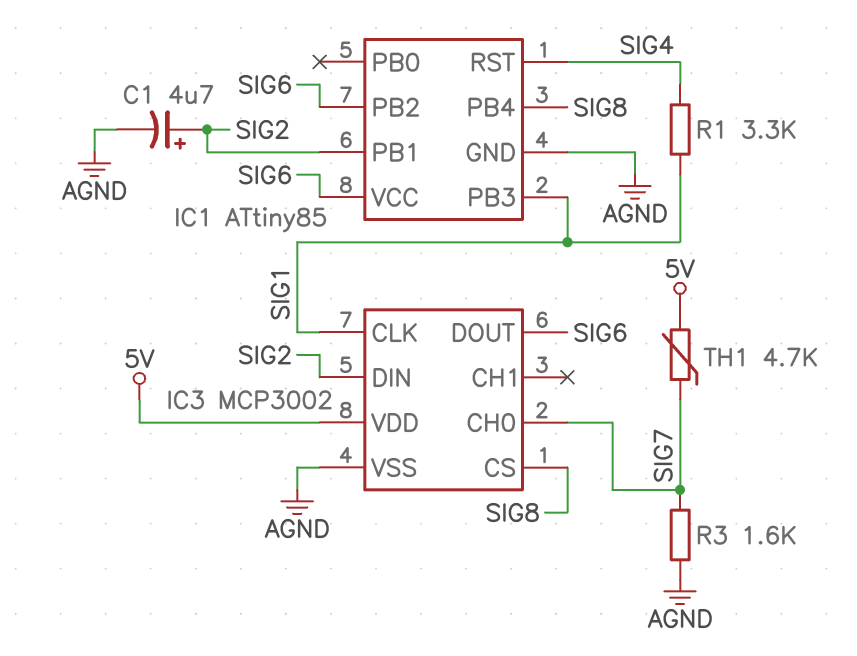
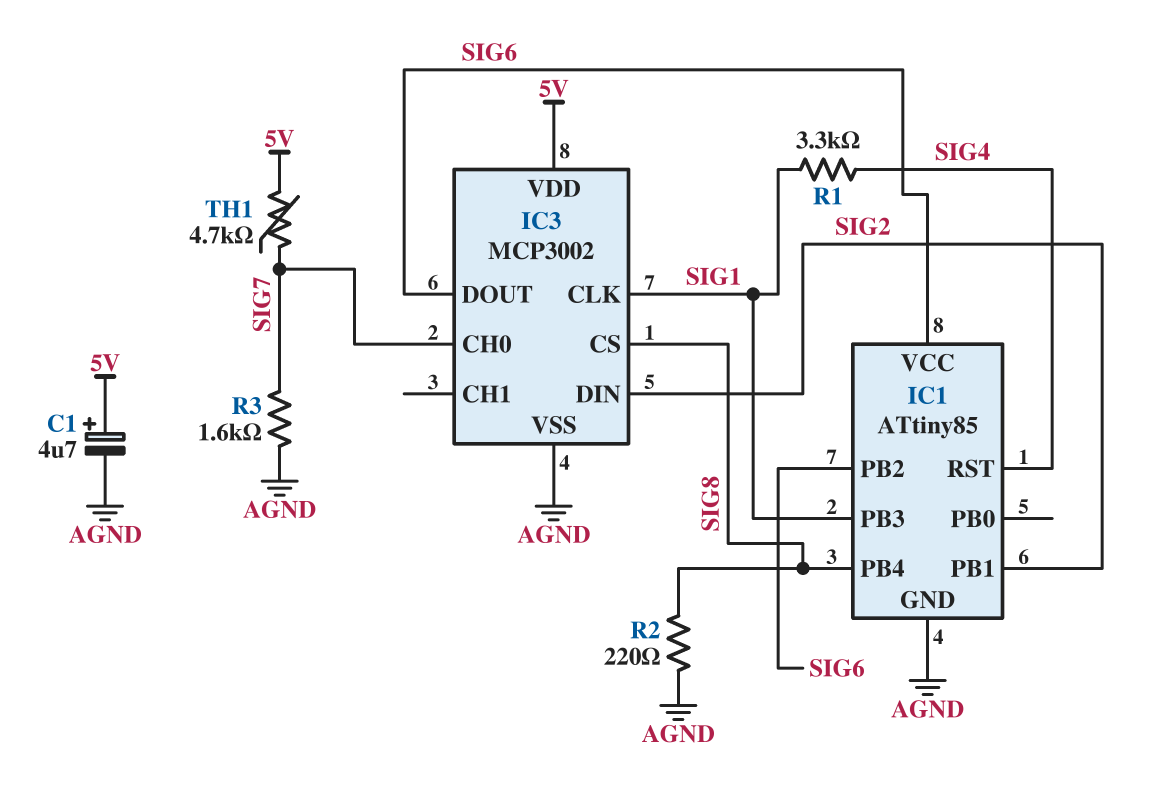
C1: 4.7uF (plus SIG2, minus AGND) -> 4.7uF (plus 5V, minus AGND)
R2: none -> 220 (AGND, SIG8)

